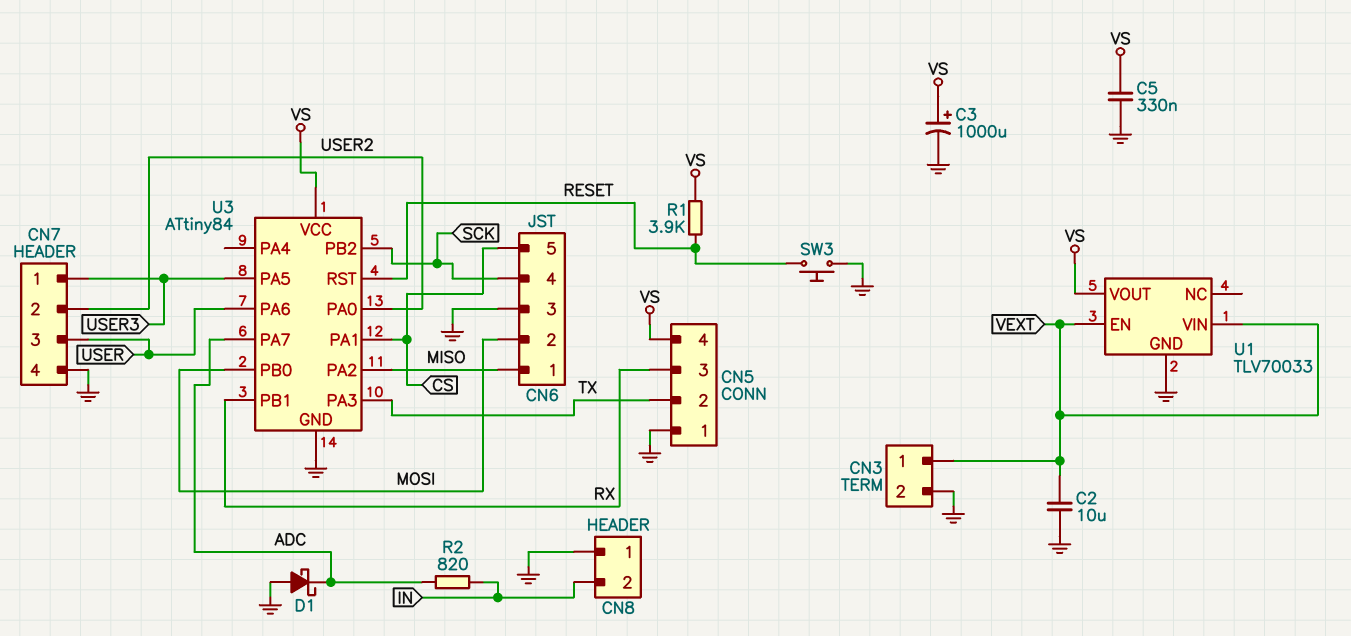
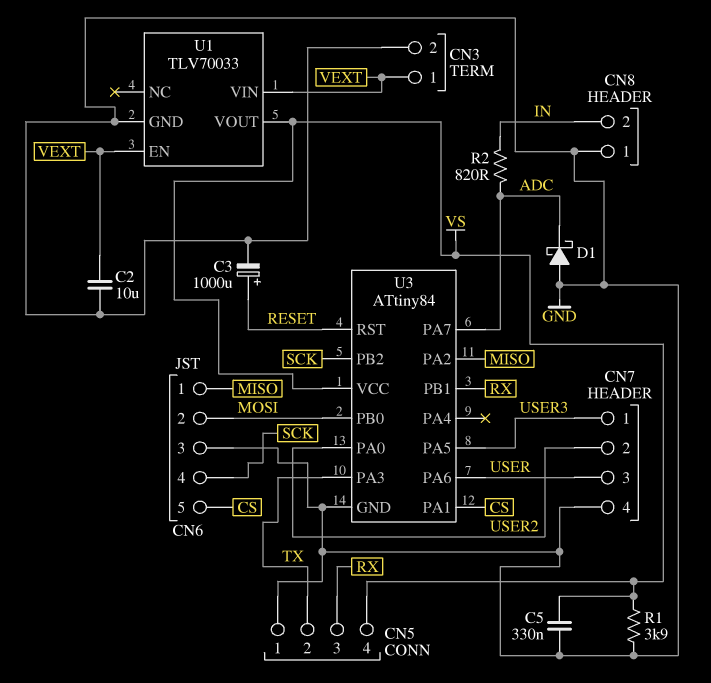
C3: 1000uF (plus VS, minus GND) -> 1000uF (plus RESET, minus GND)
R1: 3.9k (RESET, VS) -> 3.9k (GND, VS)
SW3: button (GND, RESET) -> none

